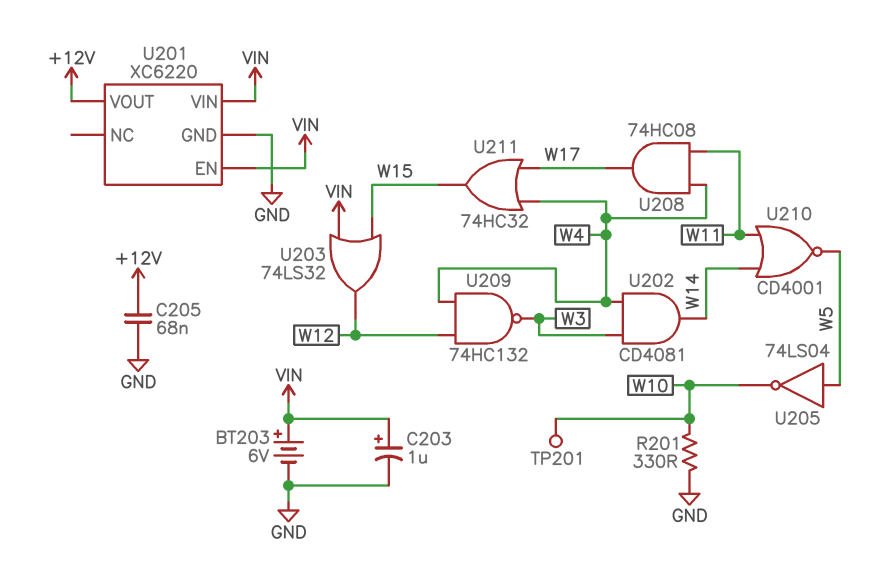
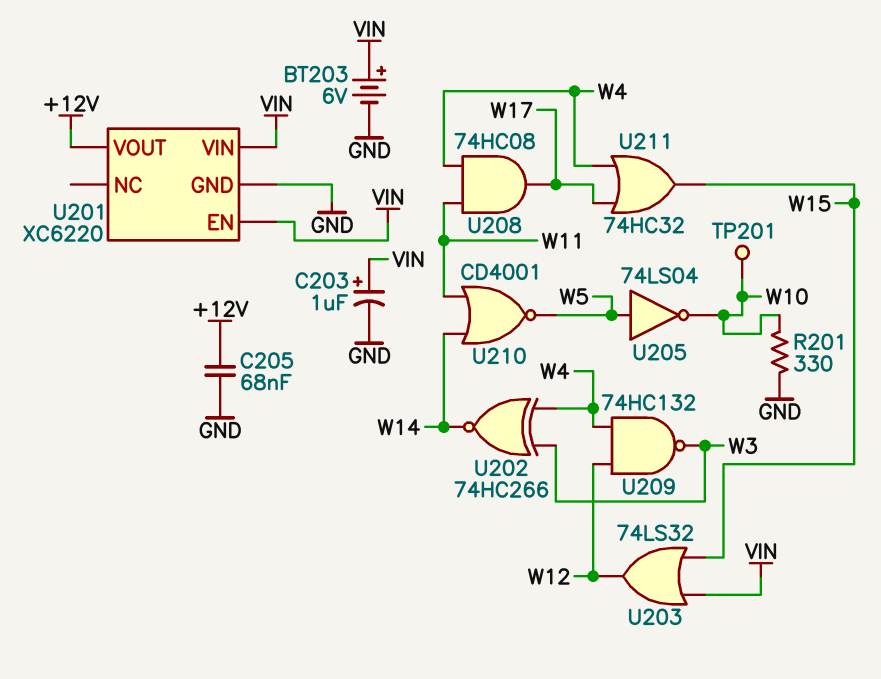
U202: AND CD4081 (in W3, in W4, out W14) -> XNOR 74HC266 (in W3, in W4, out W14)

